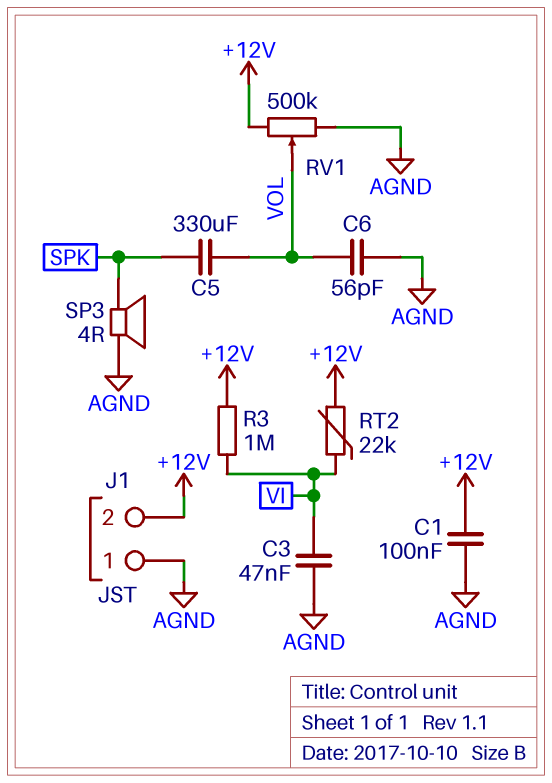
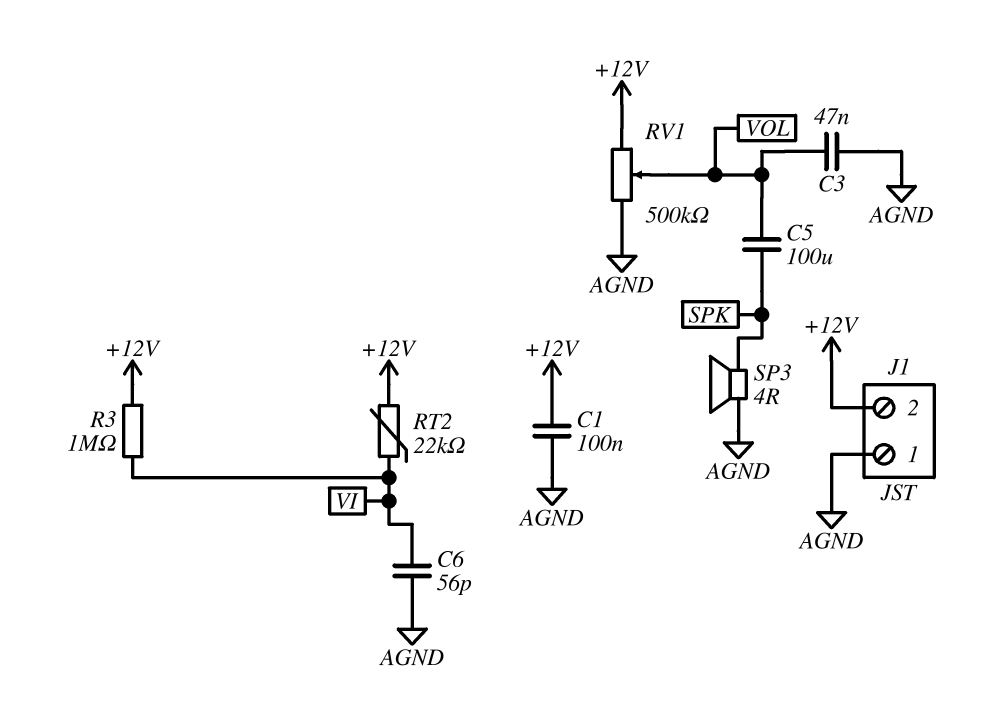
C3: 47nF (AGND, VI) -> 47nF (AGND, VOL)
C5: 330uF (SPK, VOL) -> 100uF (SPK, VOL)
C6: 56pF (AGND, VOL) -> 56pF (AGND, VI)

